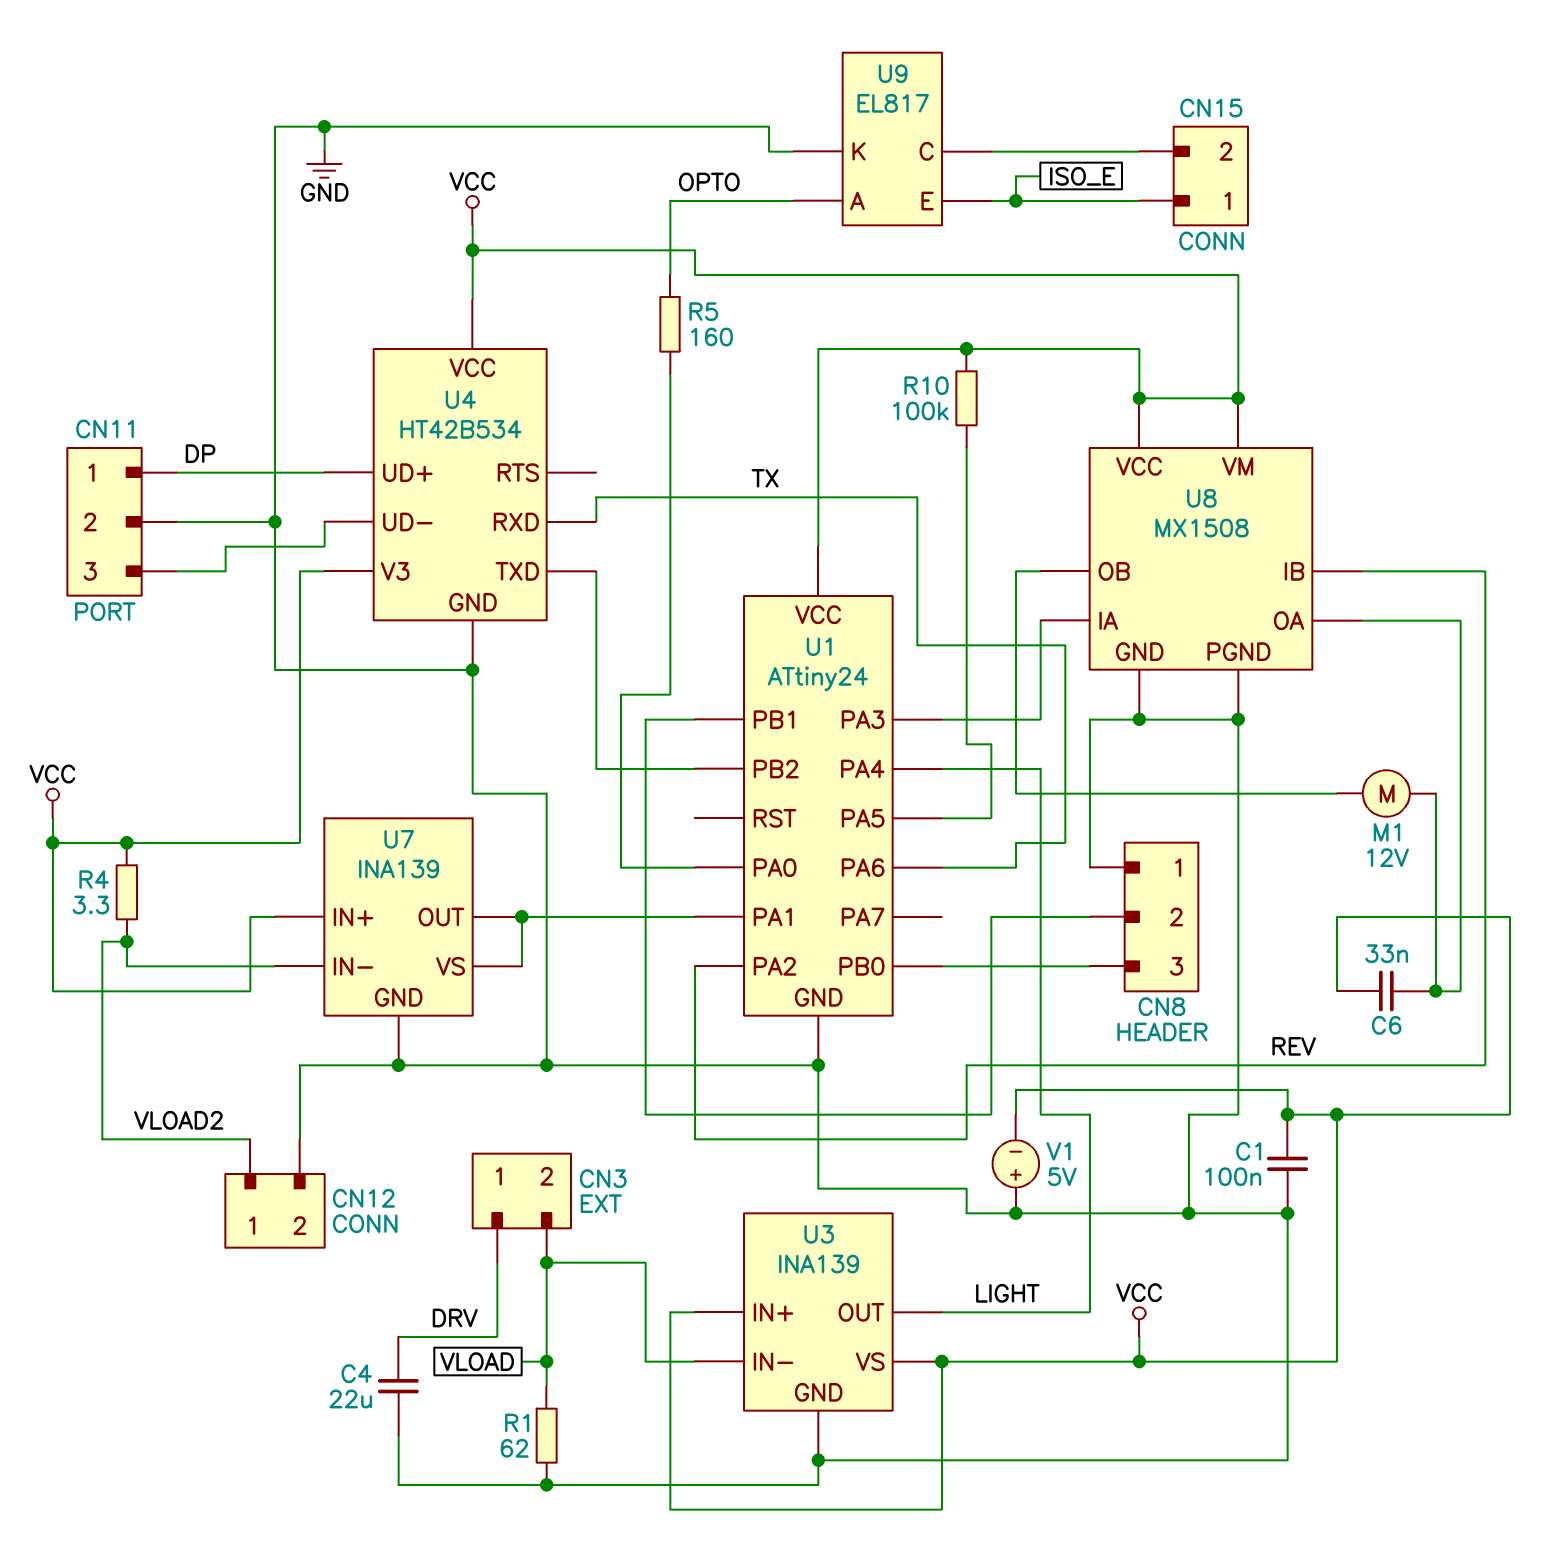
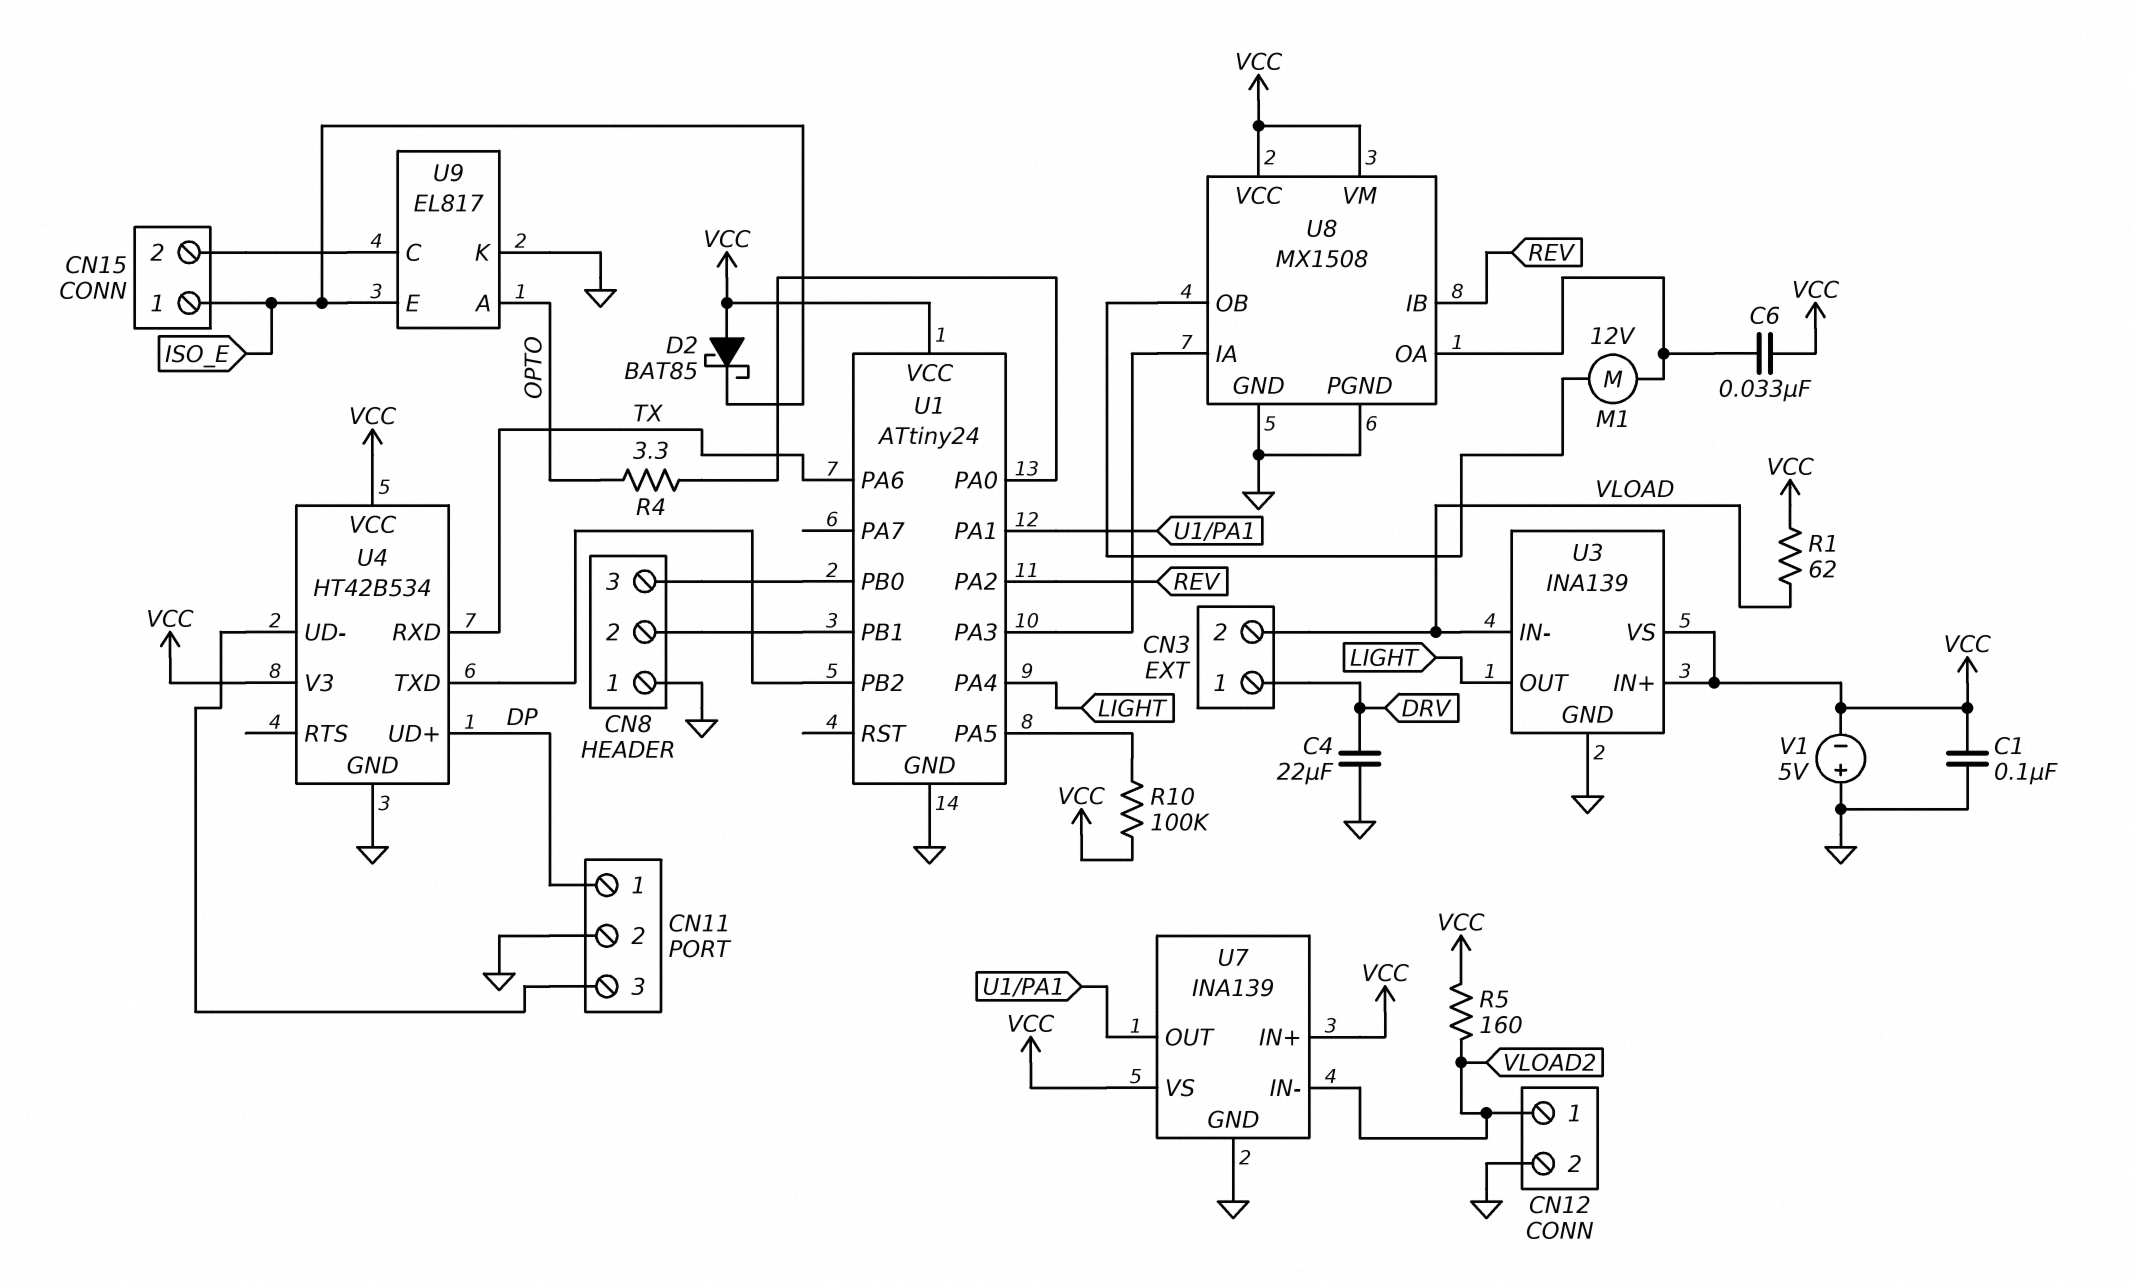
D2: none -> schottky BAT85 (A VCC, K ISO_E)
R1: 62 (GND, VLOAD) -> 62 (VCC, VLOAD)
R4: 3.3 (VCC, VLOAD2) -> 3.3 (OPTO, U1/PA0)
R5: 160 (OPTO, U1/PA0) -> 160 (VCC, VLOAD2)
U7 pin VS: U1/PA1 -> VCC

